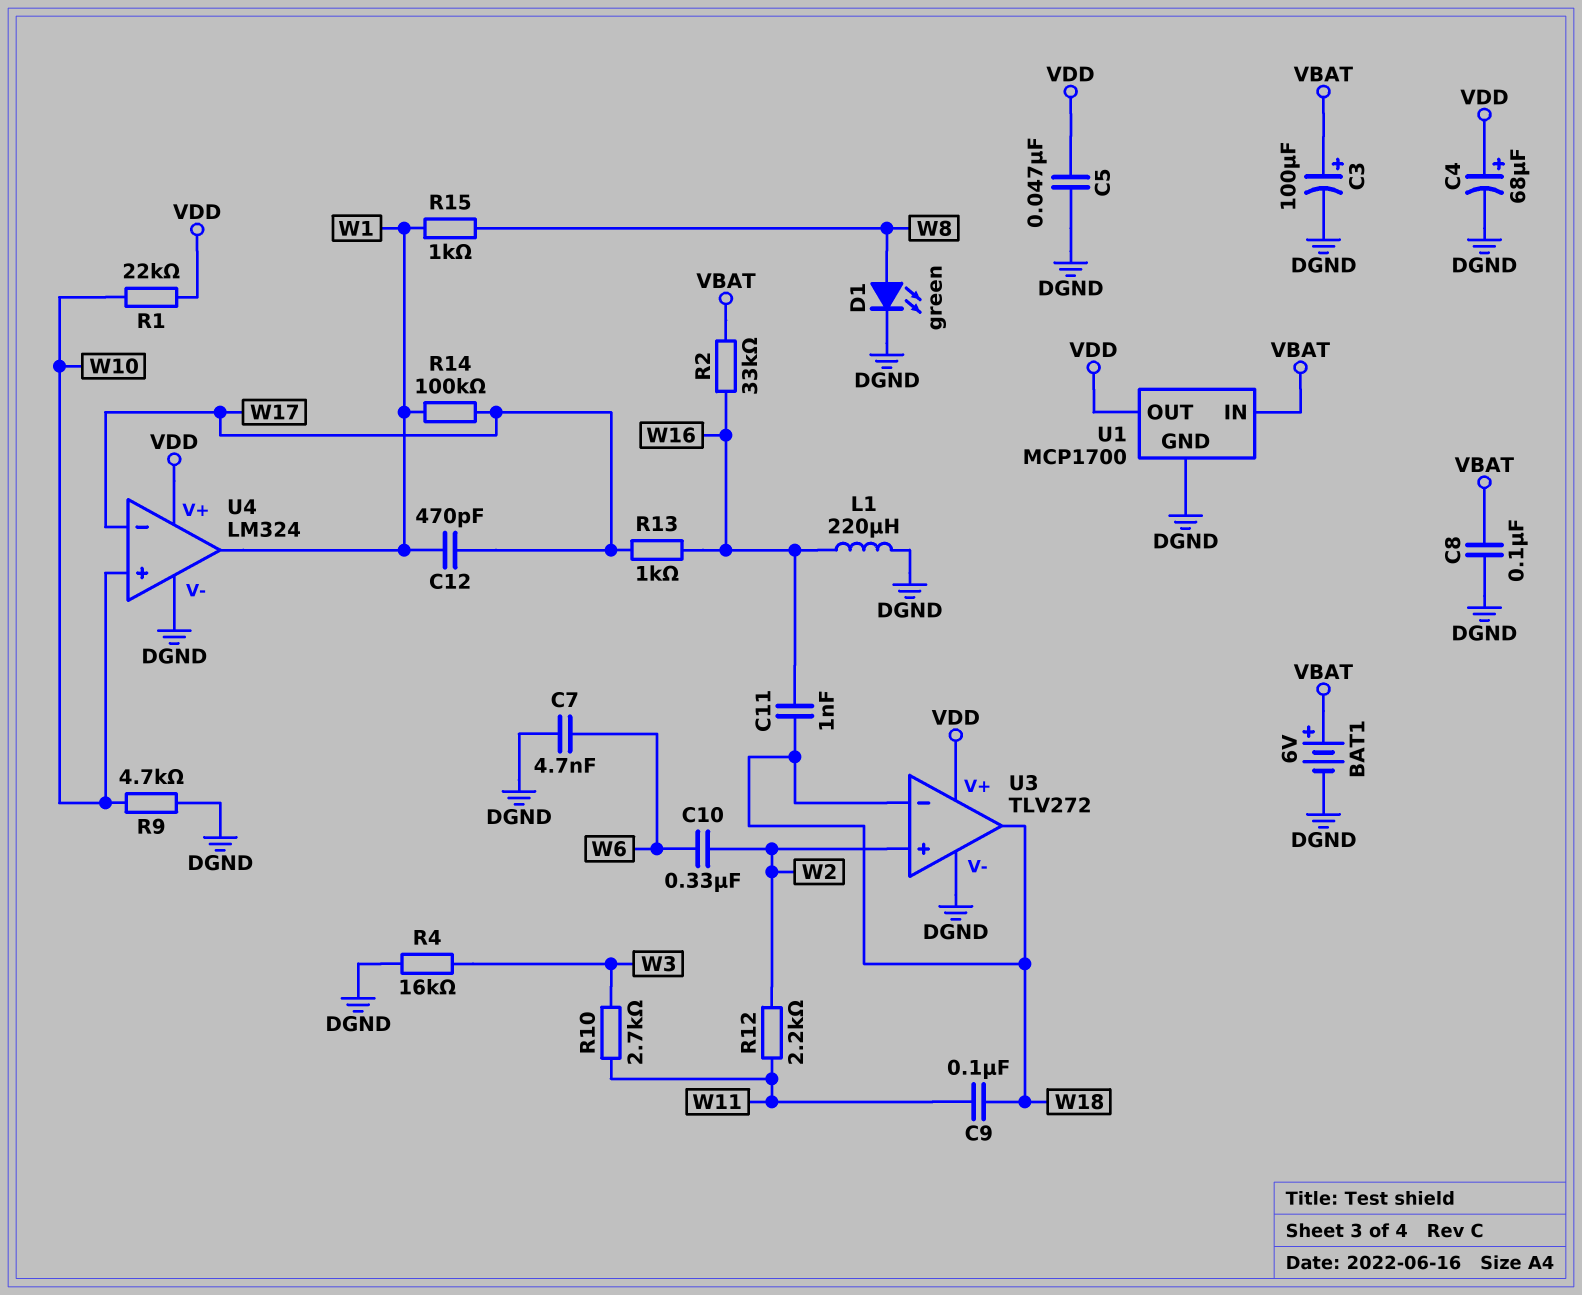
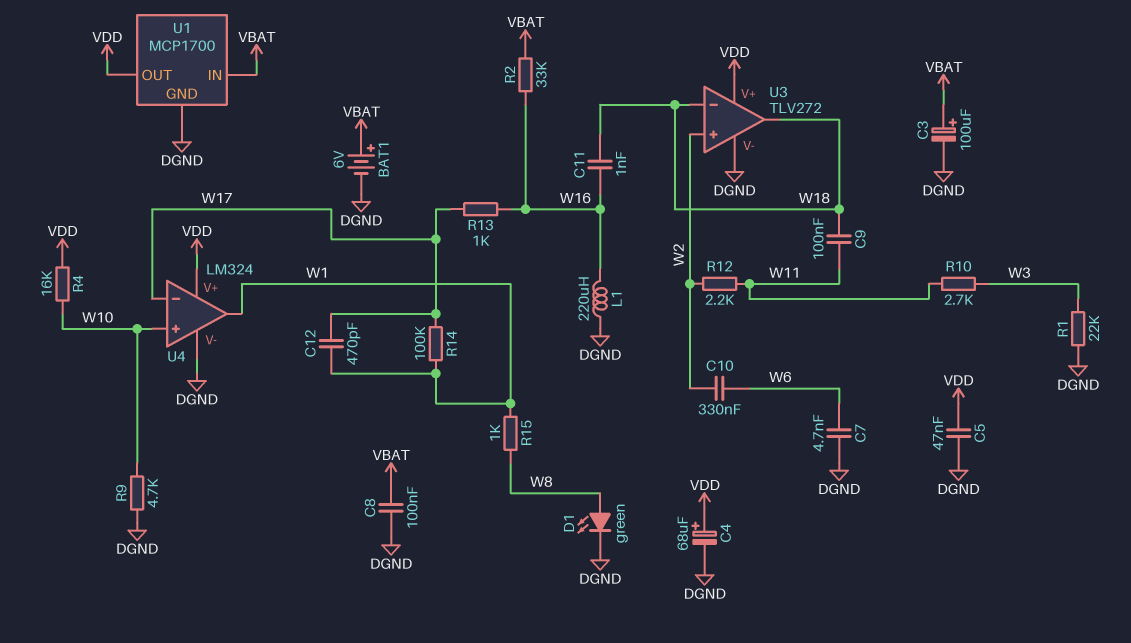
R1: 22k (VDD, W10) -> 22k (DGND, W3)
R4: 16k (DGND, W3) -> 16k (VDD, W10)

